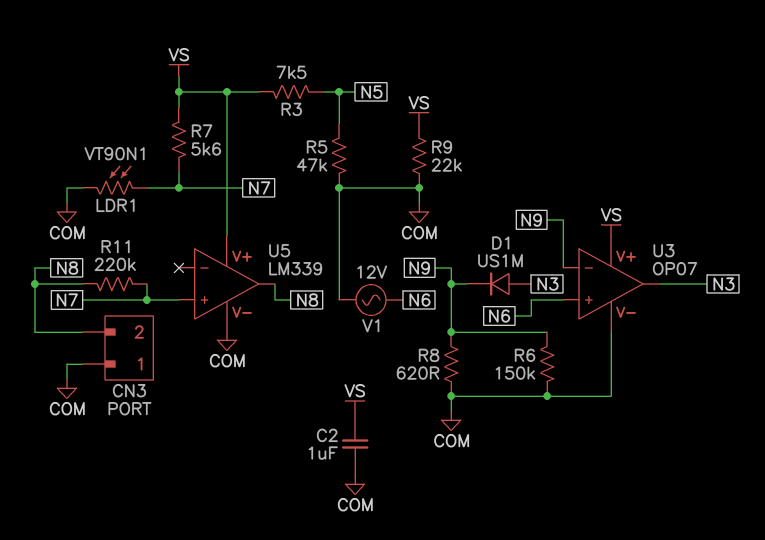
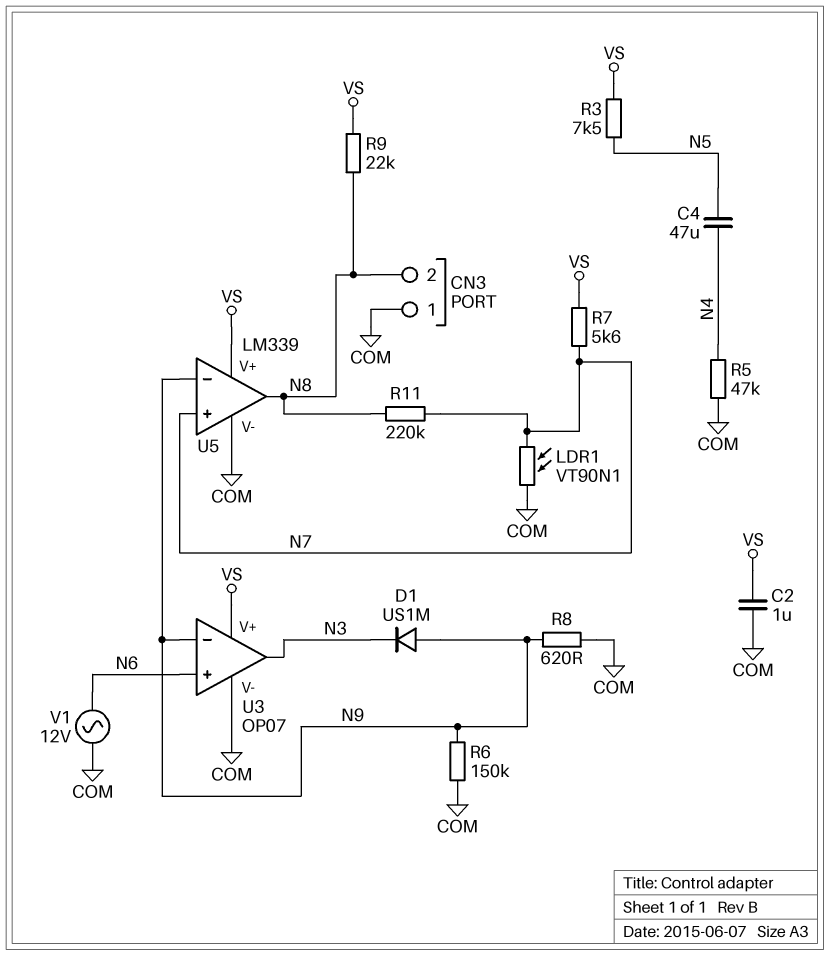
C4: none -> 47uF (N4, N5)
D1: diode US1M (A N3, K N9) -> diode US1M (A N9, K N3)
R5: 47k (COM, N5) -> 47k (COM, N4)
R9: 22k (COM, VS) -> 22k (N8, VS)
U5 pin in-: none -> N9

